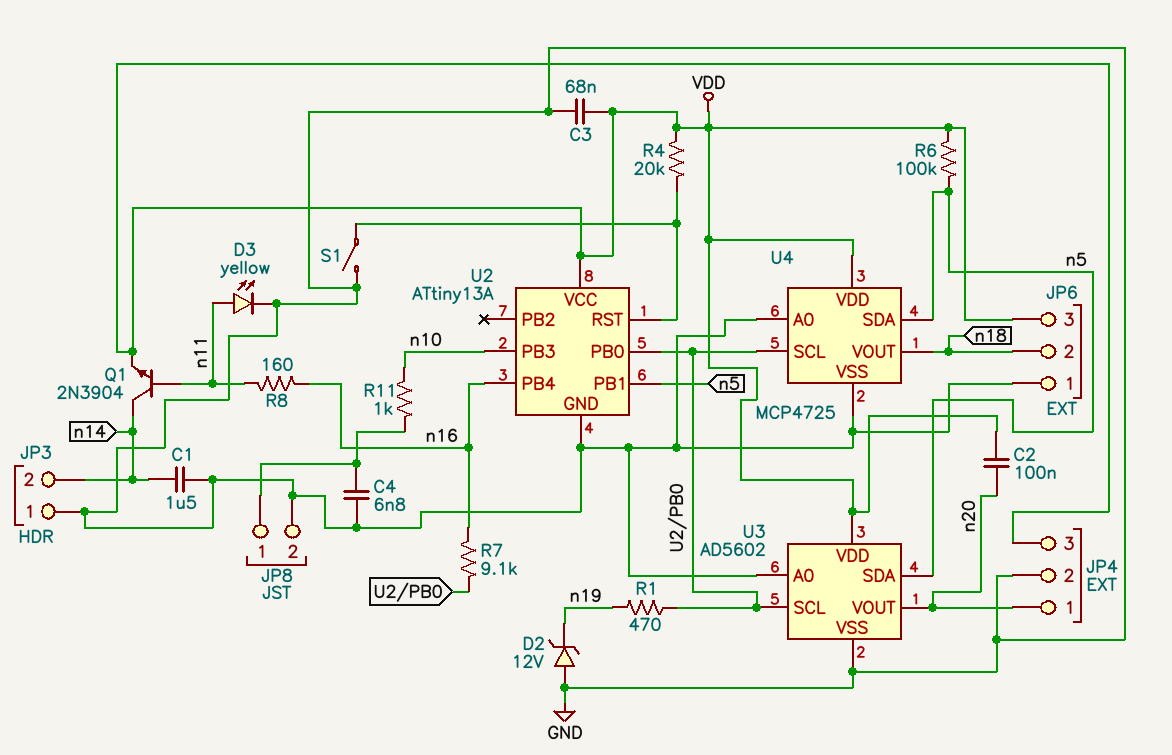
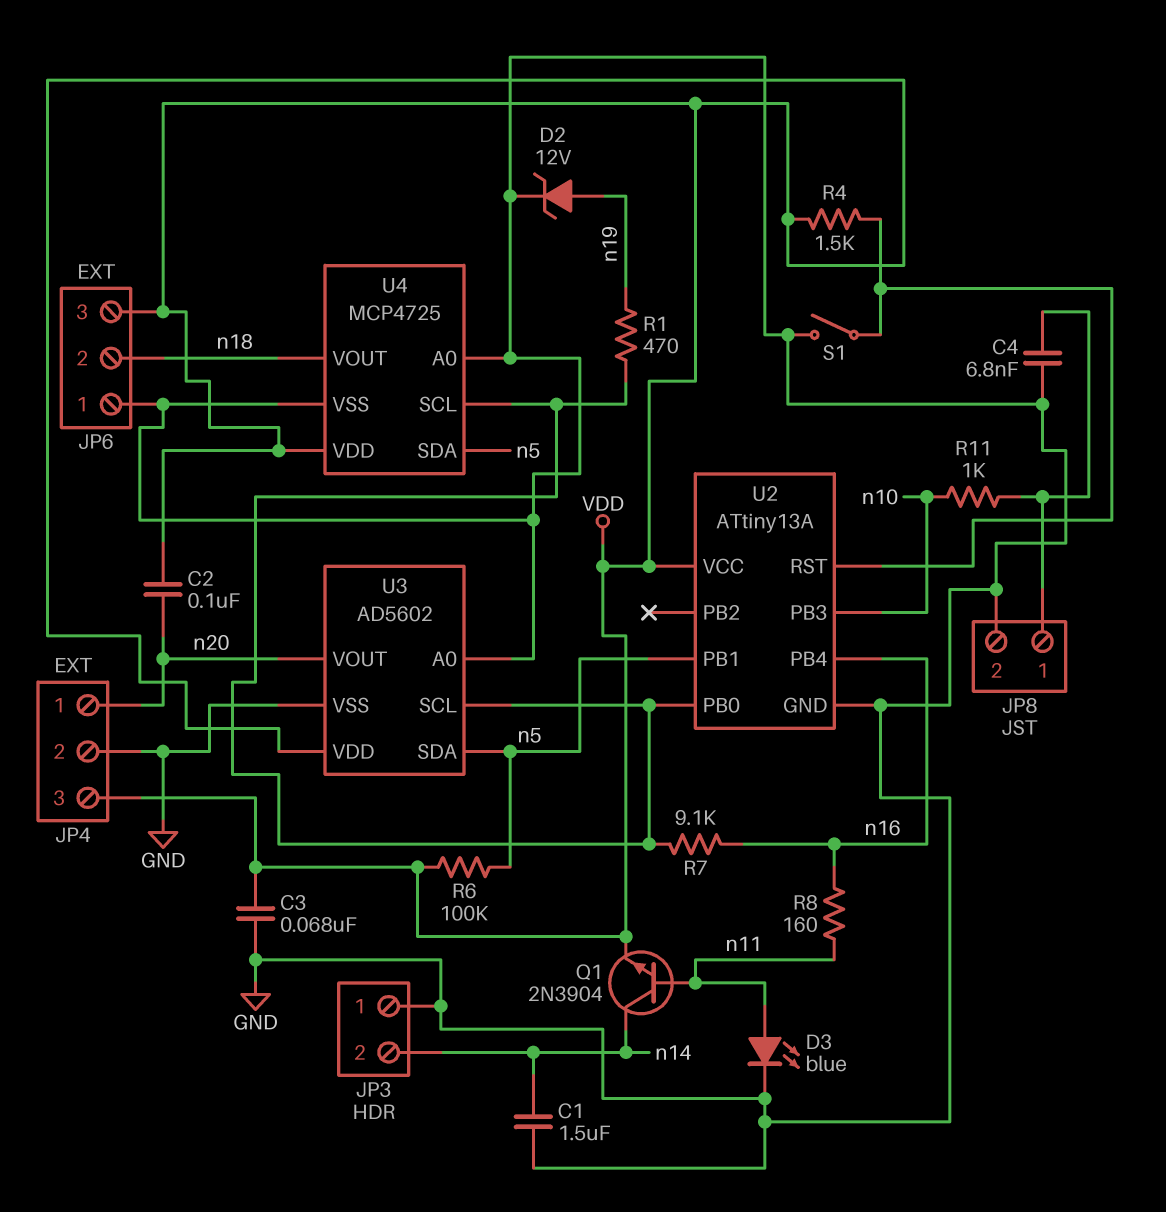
D2: zener 12V (A GND, K n19) -> zener 12V (A n19, K GND)
D3: LED yellow (A n11, K GND) -> LED blue (A n11, K GND)
R4: 20k (U2/RST, VDD) -> 1.5k (U2/RST, VDD)

